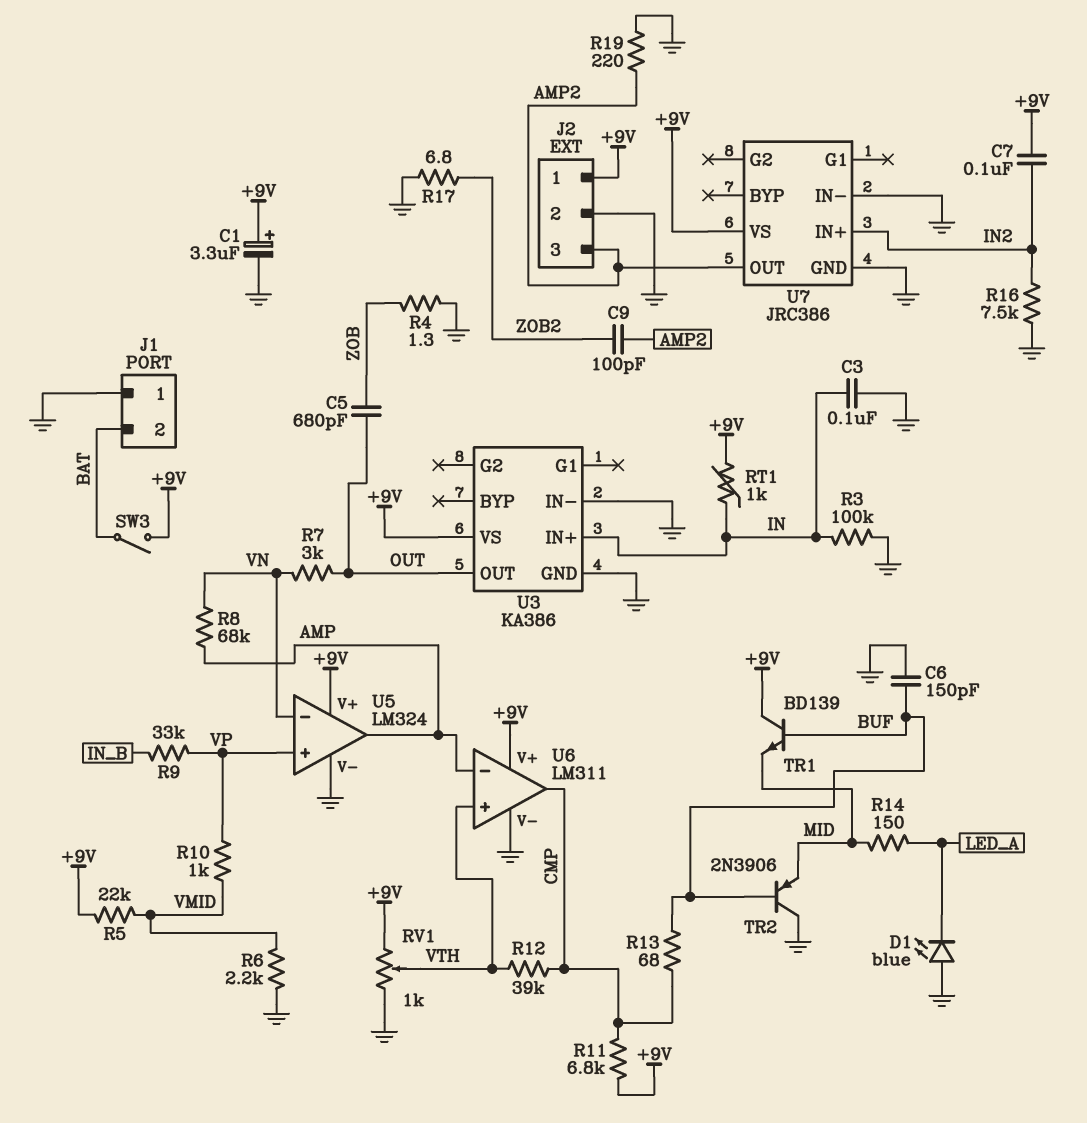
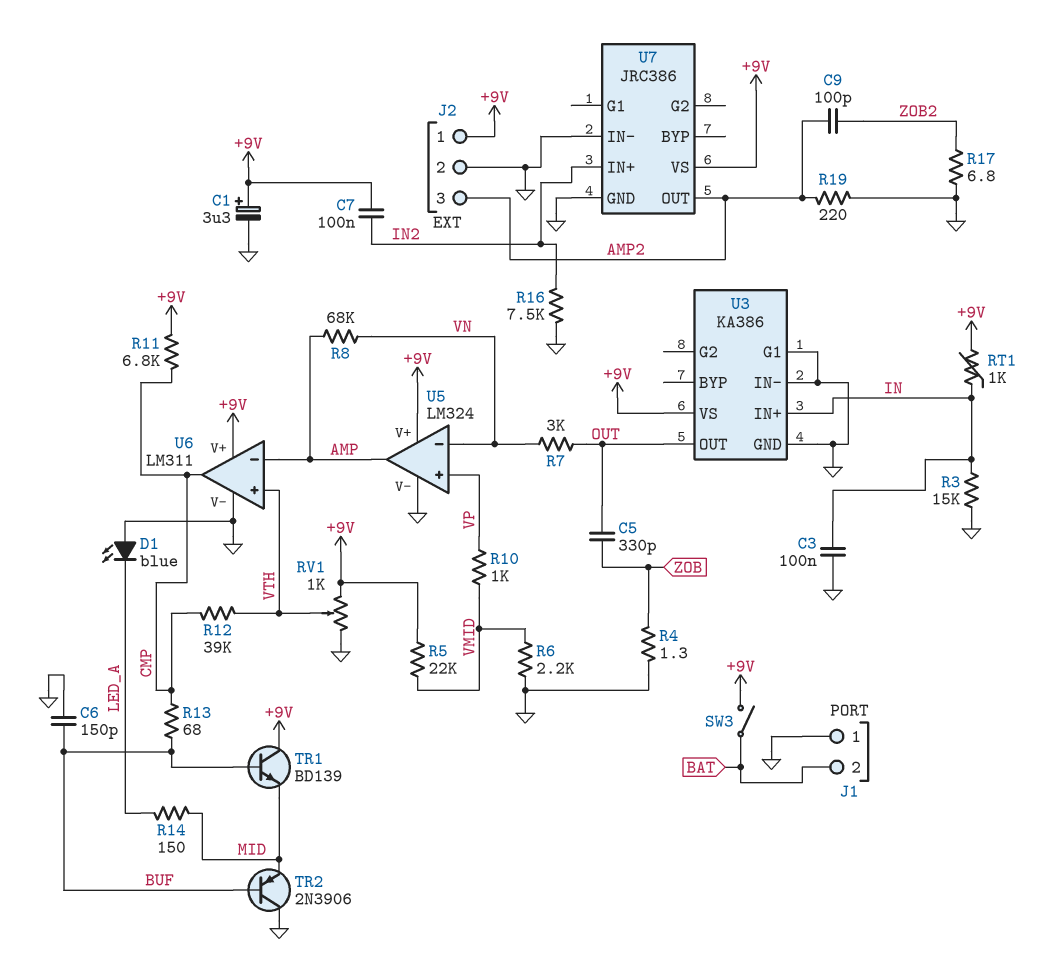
C5: 680pF (OUT, ZOB) -> 330pF (OUT, ZOB)
R3: 100k (GND, IN) -> 15k (GND, IN)
R9: 33k (IN_B, VP) -> none
U3 pin G1: none -> GND

